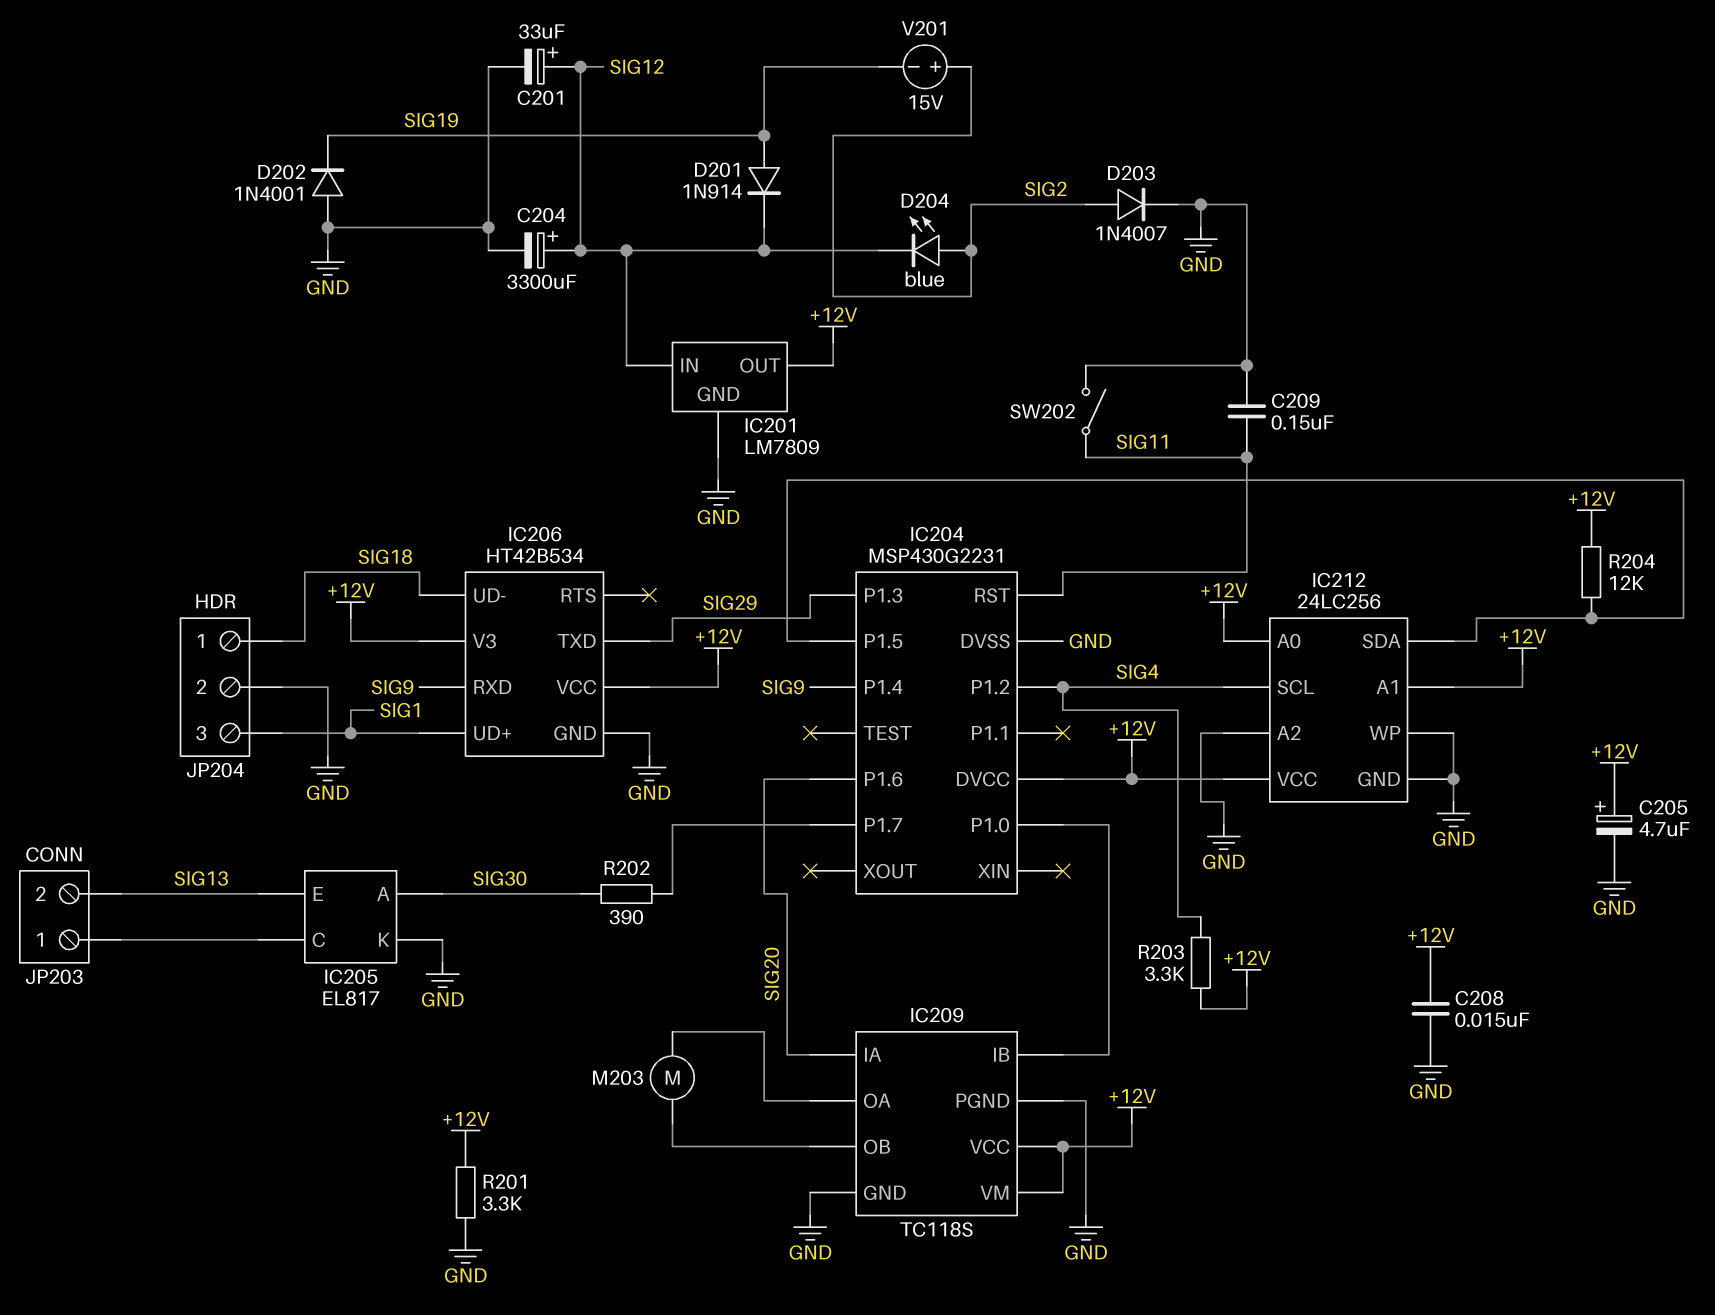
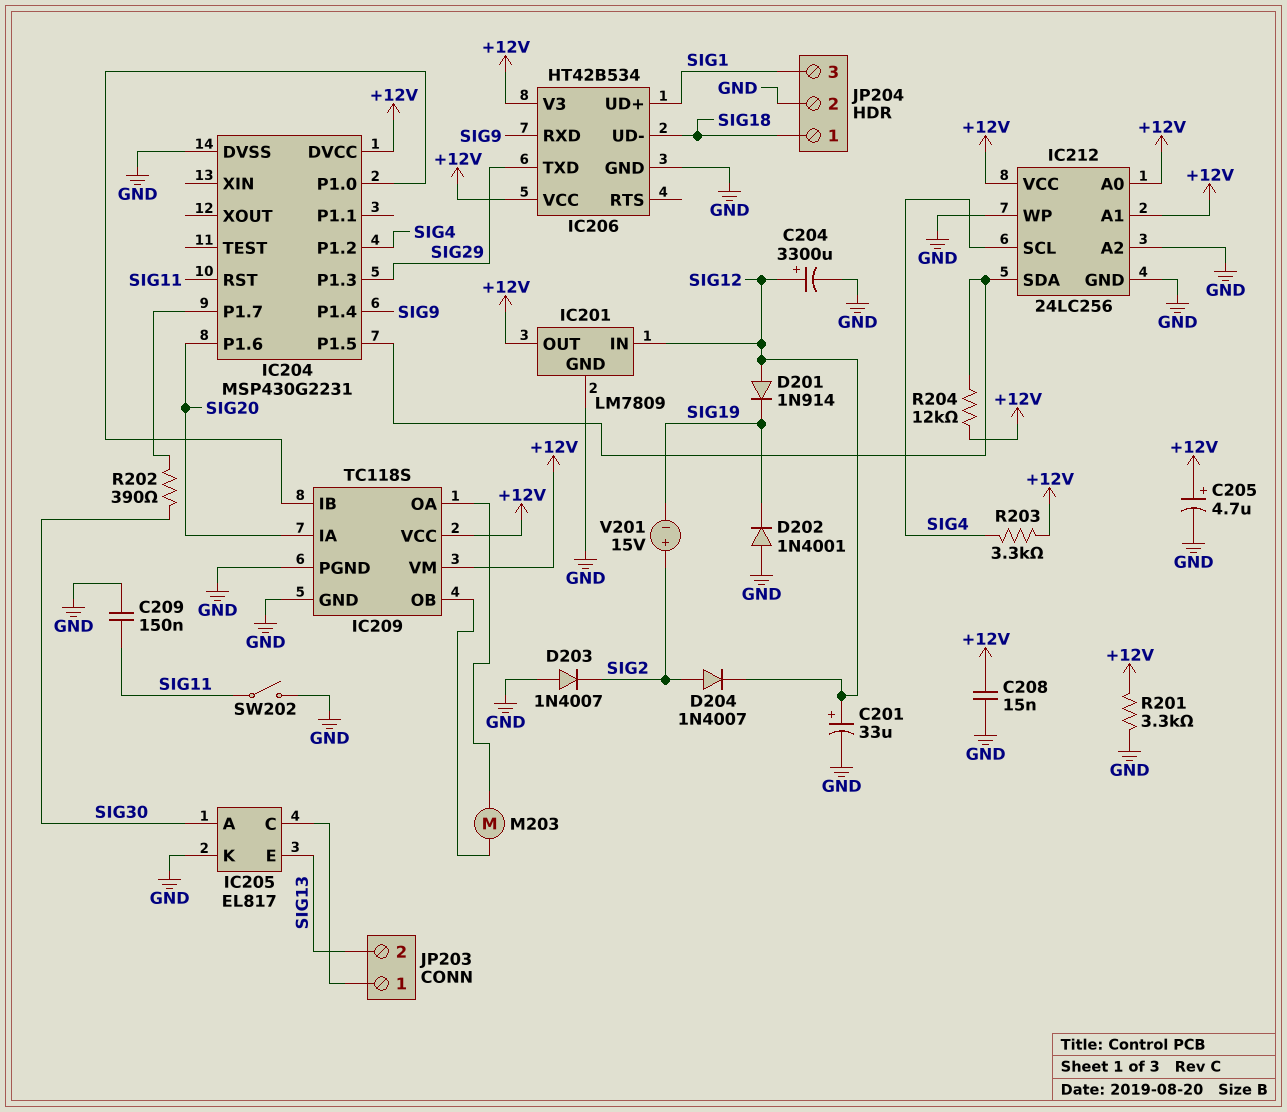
D201: diode 1N914 (A SIG19, K SIG12) -> diode 1N914 (A SIG12, K SIG19)
D203: diode 1N4007 (A SIG2, K GND) -> diode 1N4007 (A GND, K SIG2)
D204: LED blue (A SIG2, K SIG12) -> diode 1N4007 (A SIG2, K SIG12)

